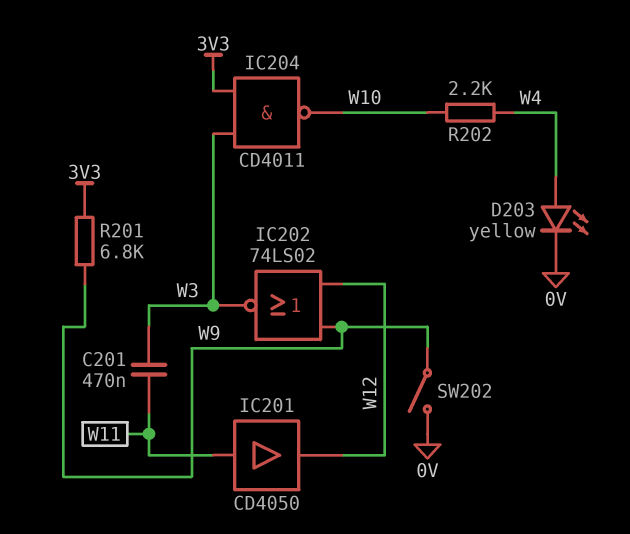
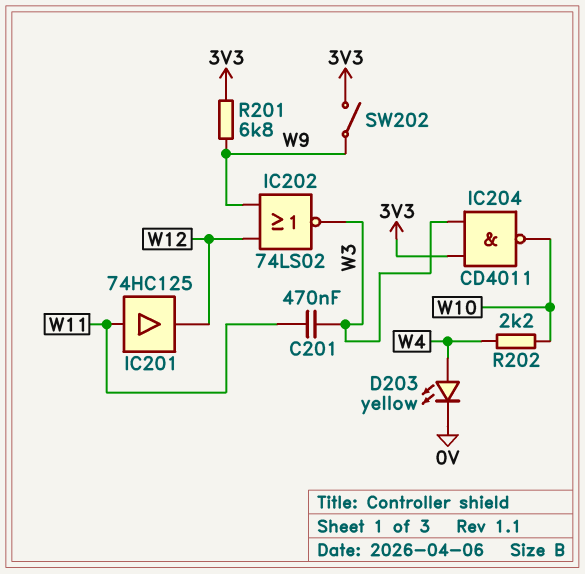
IC201: buffer CD4050 (in W11, out W12) -> buffer 74HC125 (in W11, out W12)
SW202: switch (0V, W9) -> switch (3V3, W9)

